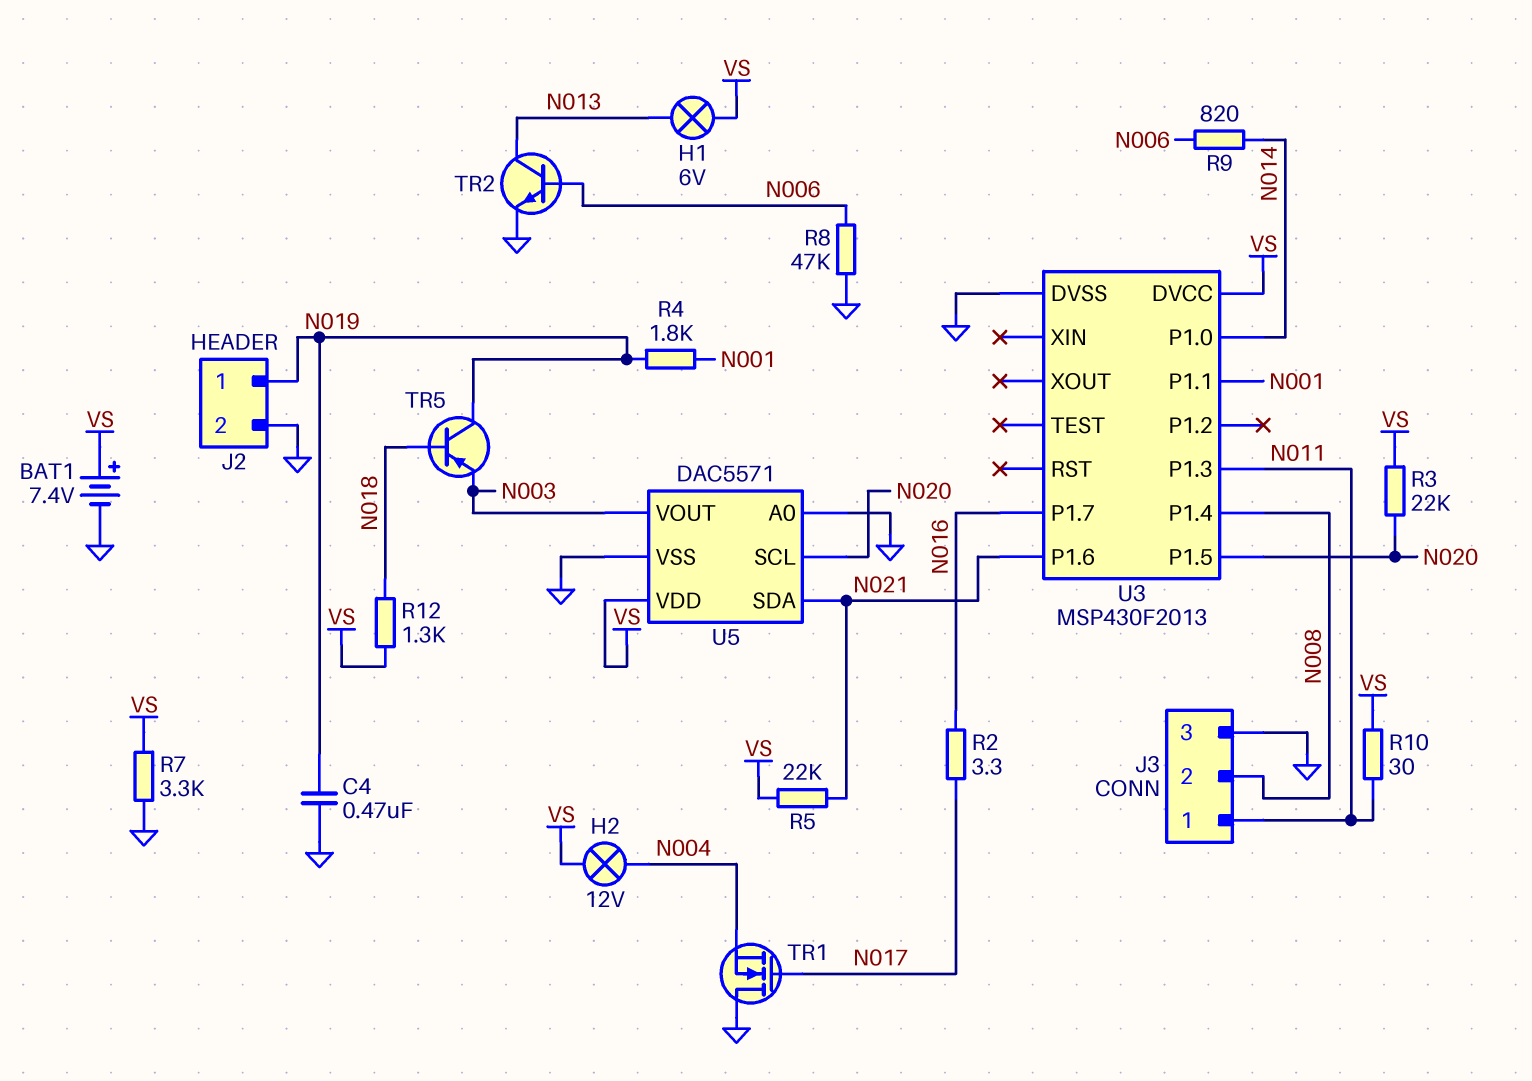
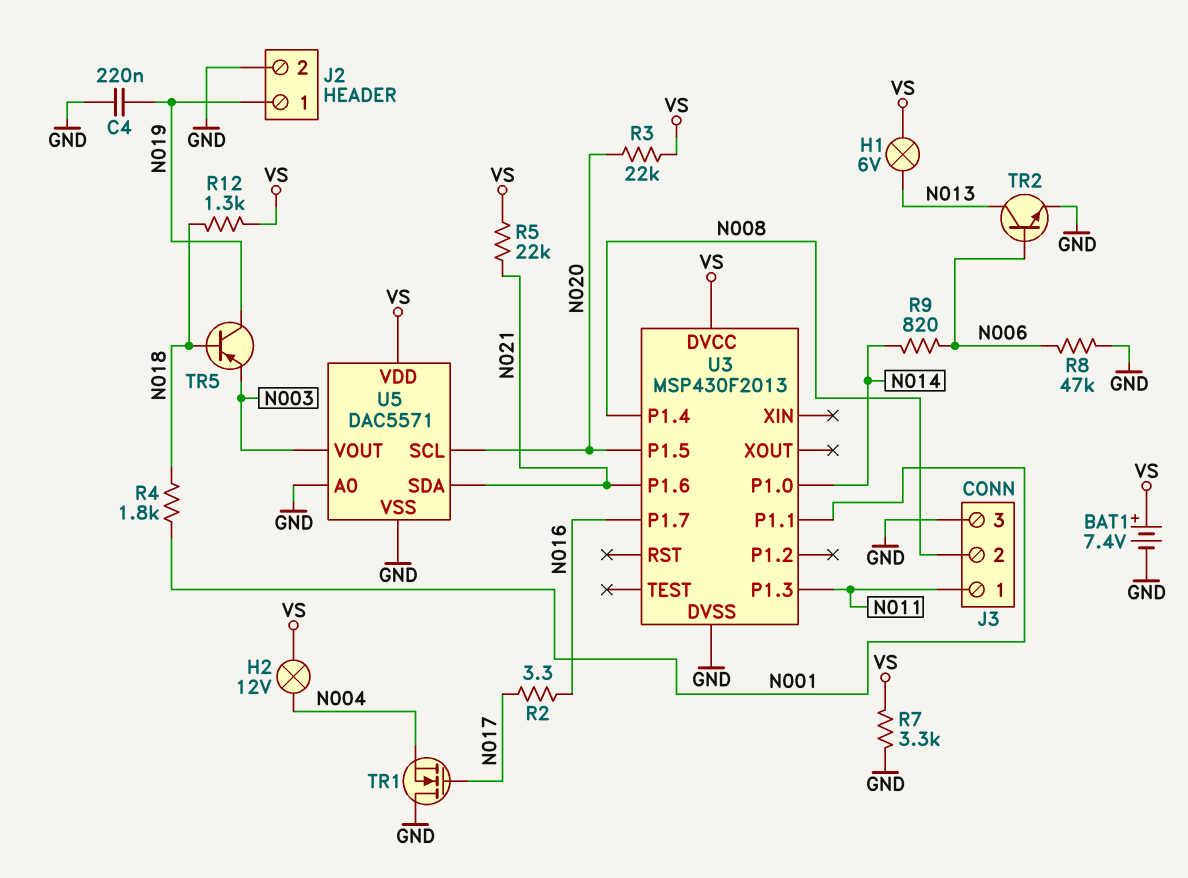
C4: 470nF (GND, N019) -> 220nF (GND, N019)
R4: 1.8k (N001, N019) -> 1.8k (N001, N018)
R10: 30 (N011, VS) -> none

